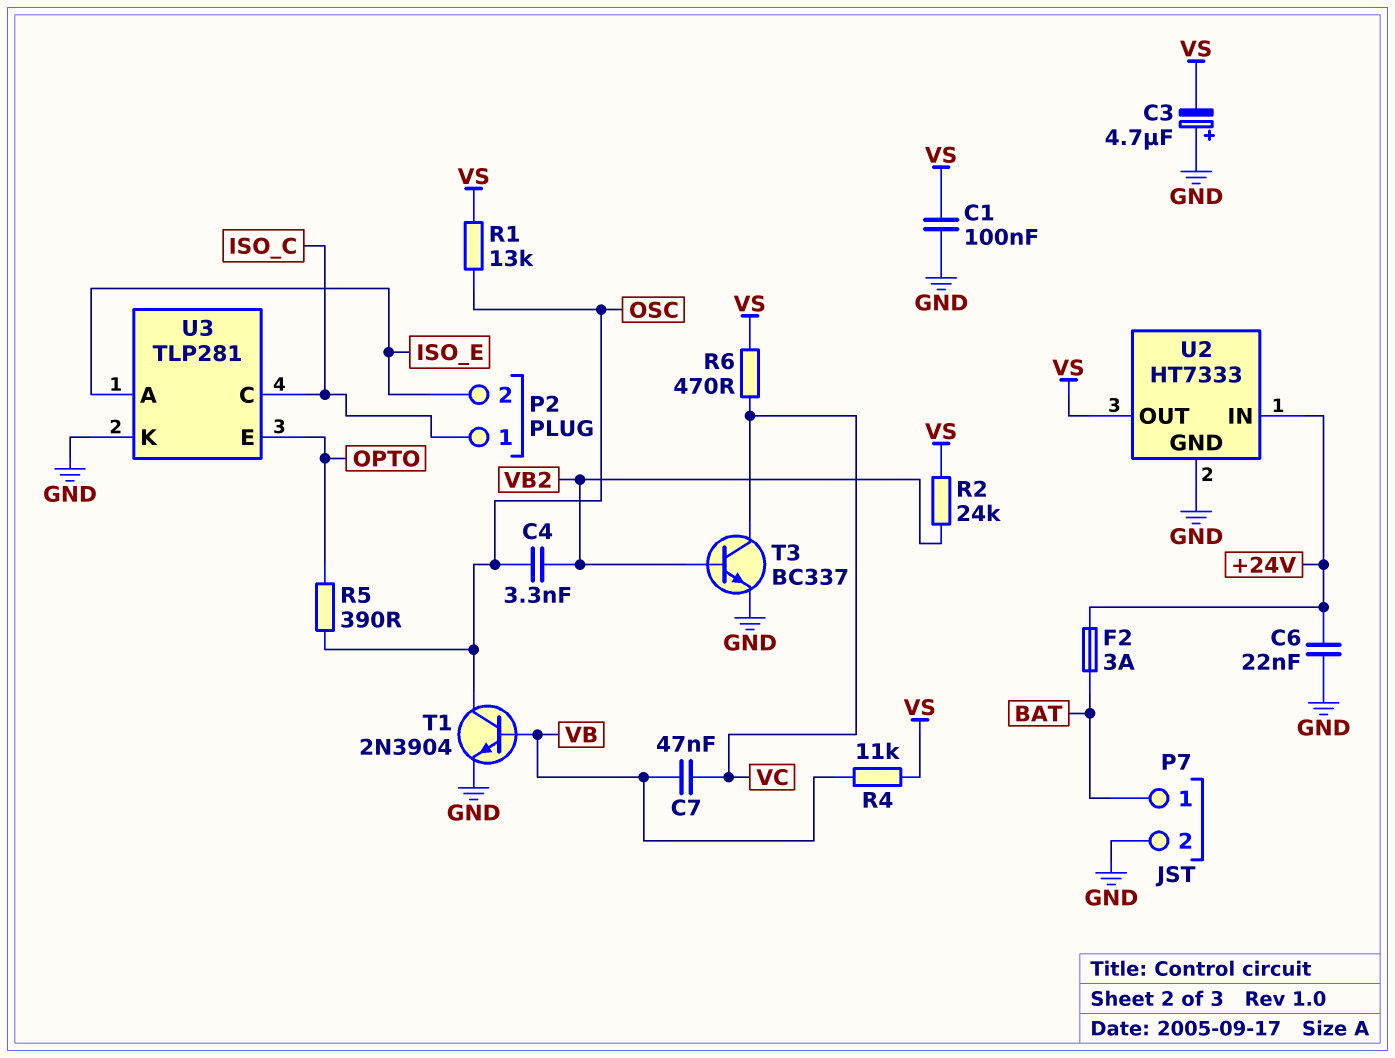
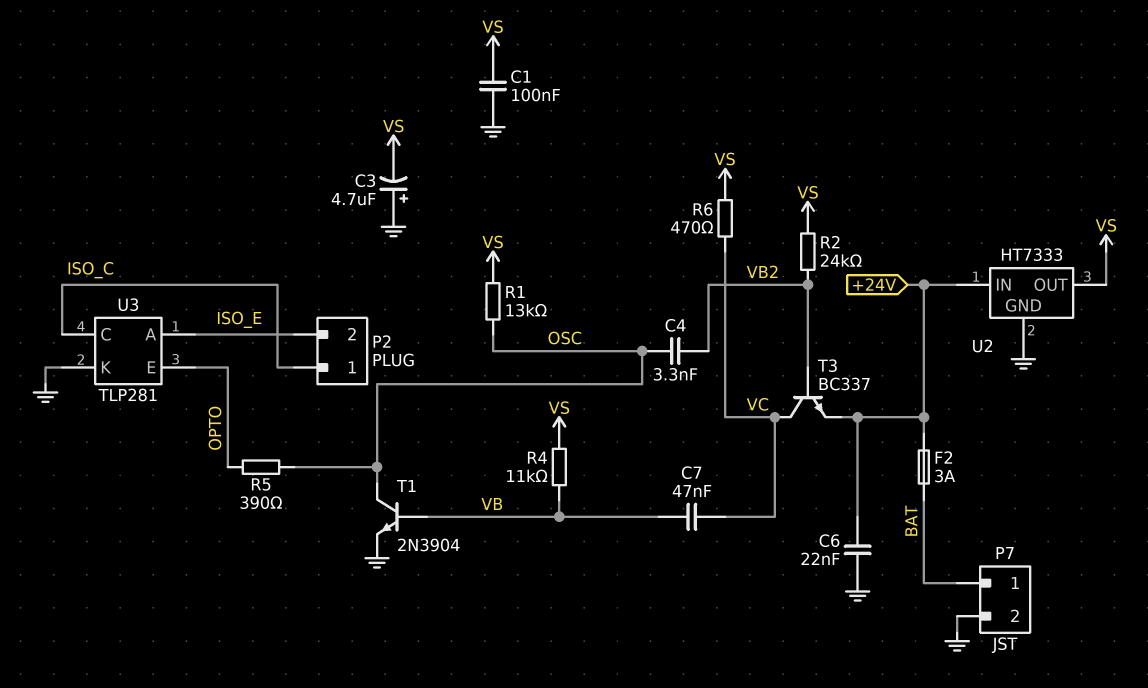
T3: NPN BC337 (B VB2, C VC, E GND) -> NPN BC337 (B VB2, C VC, E +24V)

